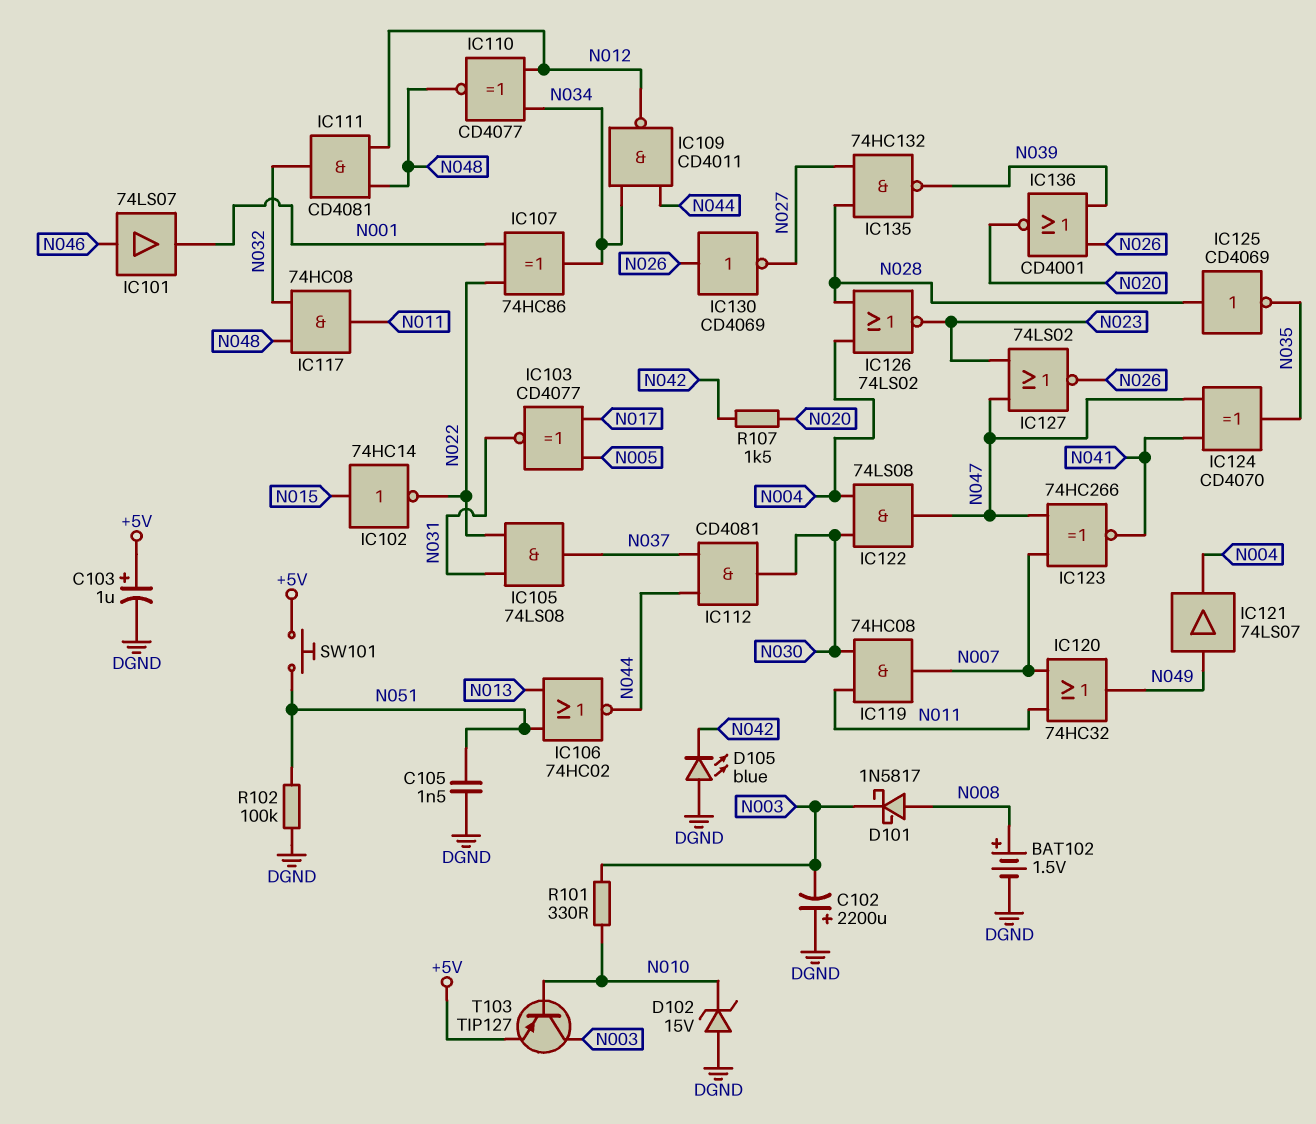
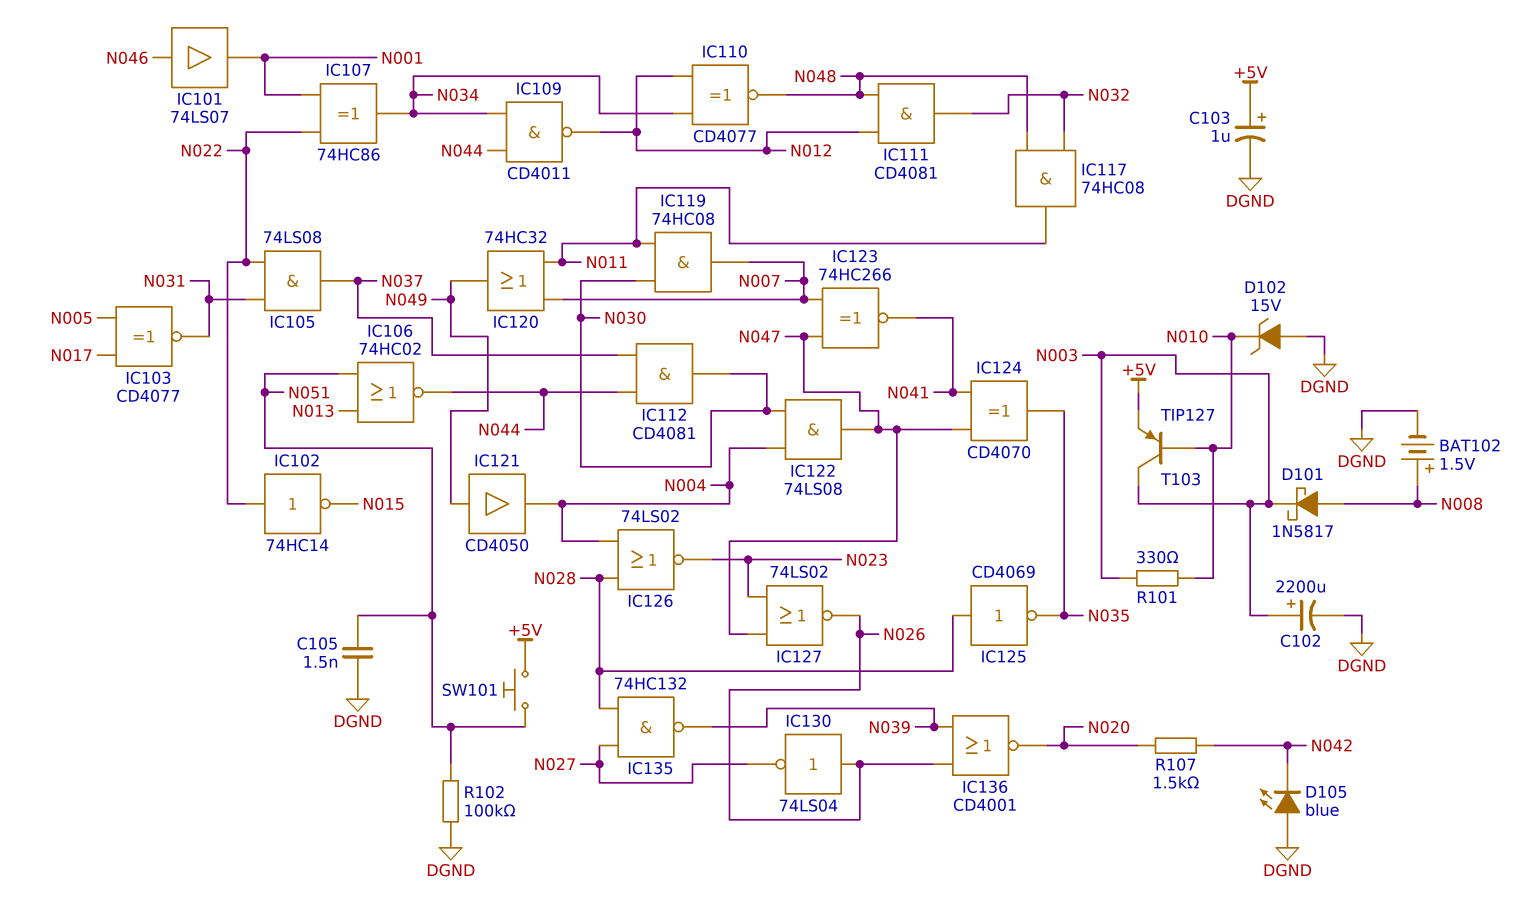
C102: 2200uF (plus DGND, minus N003) -> 2200uF (plus N003, minus DGND)
IC102: NOT 74HC14 (in N015, out N022) -> NOT 74HC14 (in N022, out N015)
IC121: buffer 74LS07 (in N049, out N004) -> buffer CD4050 (in N049, out N004)
IC130: NOT CD4069 (in N026, out N027) -> NOT 74LS04 (in N026, out N027)

